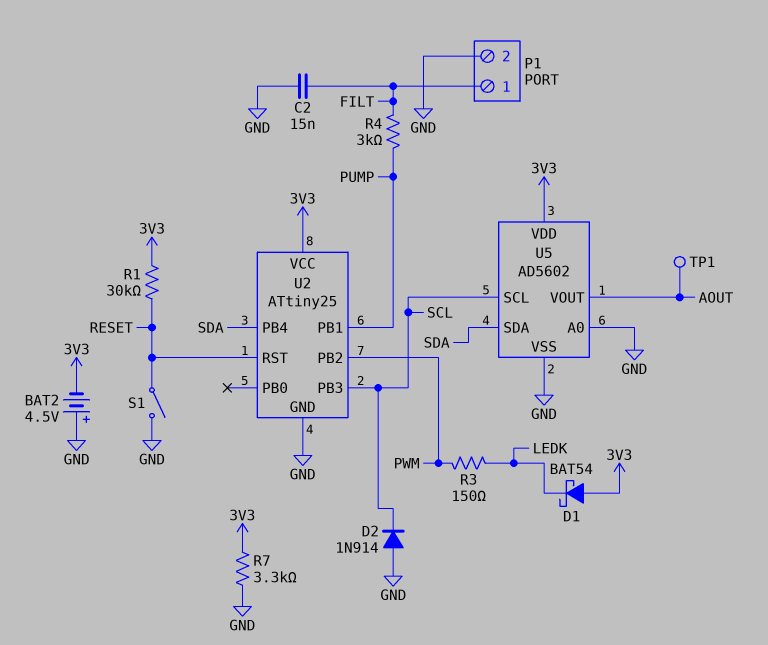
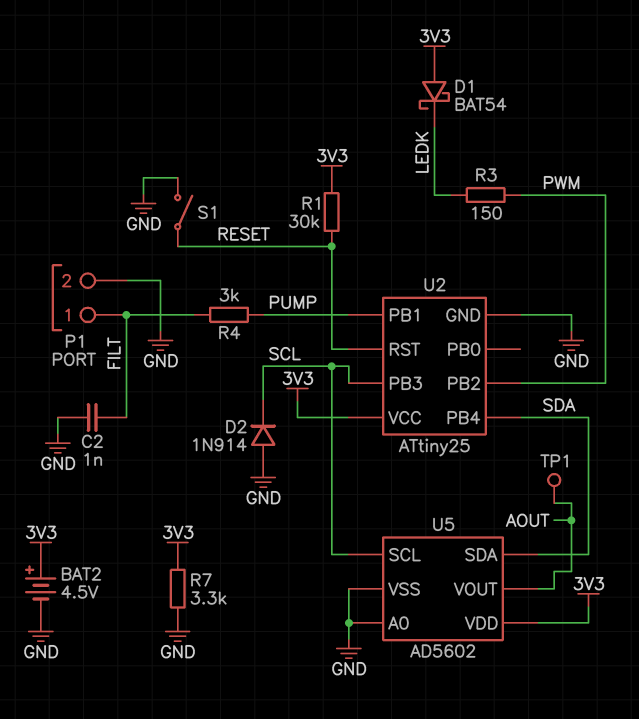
BAT2: 4.5V (plus GND, minus 3V3) -> 4.5V (plus 3V3, minus GND)
C2: 15nF (FILT, GND) -> 1nF (FILT, GND)

